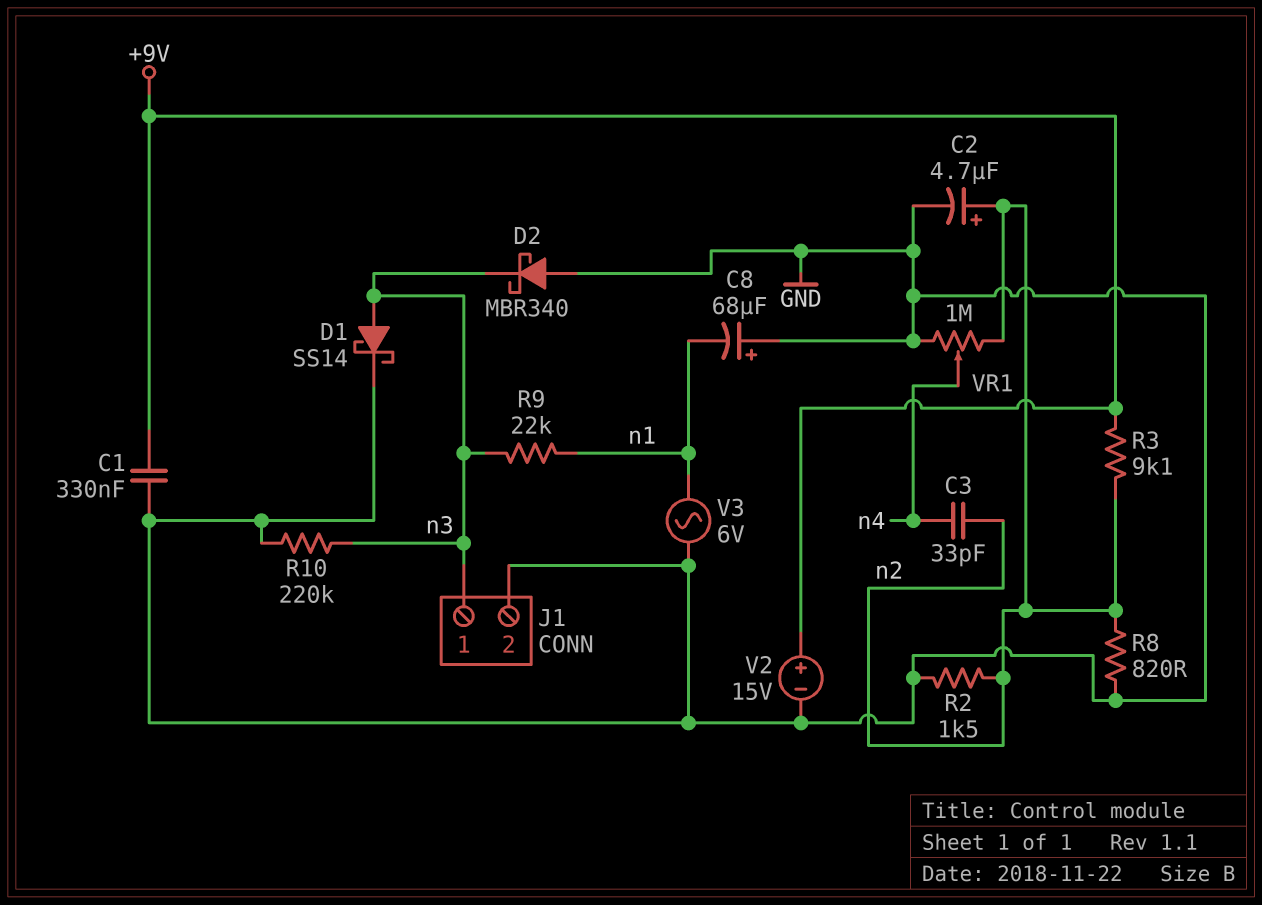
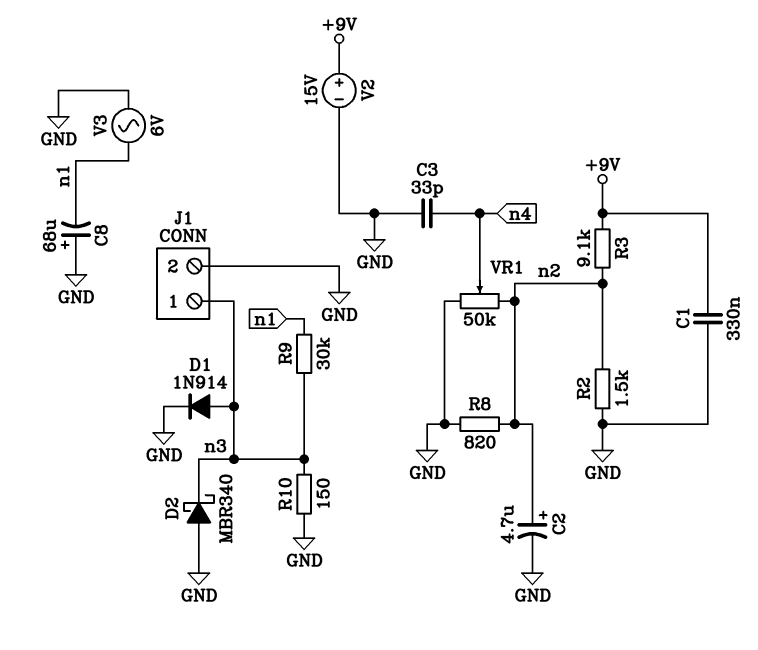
C3: 33pF (n2, n4) -> 33pF (GND, n4)
D1: schottky SS14 (A n3, K GND) -> diode 1N914 (A n3, K GND)
R9: 22k (n1, n3) -> 30k (n1, n3)
R10: 220k (GND, n3) -> 150 (GND, n3)
VR1: 1M (GND, n2, wiper n4) -> 50k (GND, n2, wiper n4)

